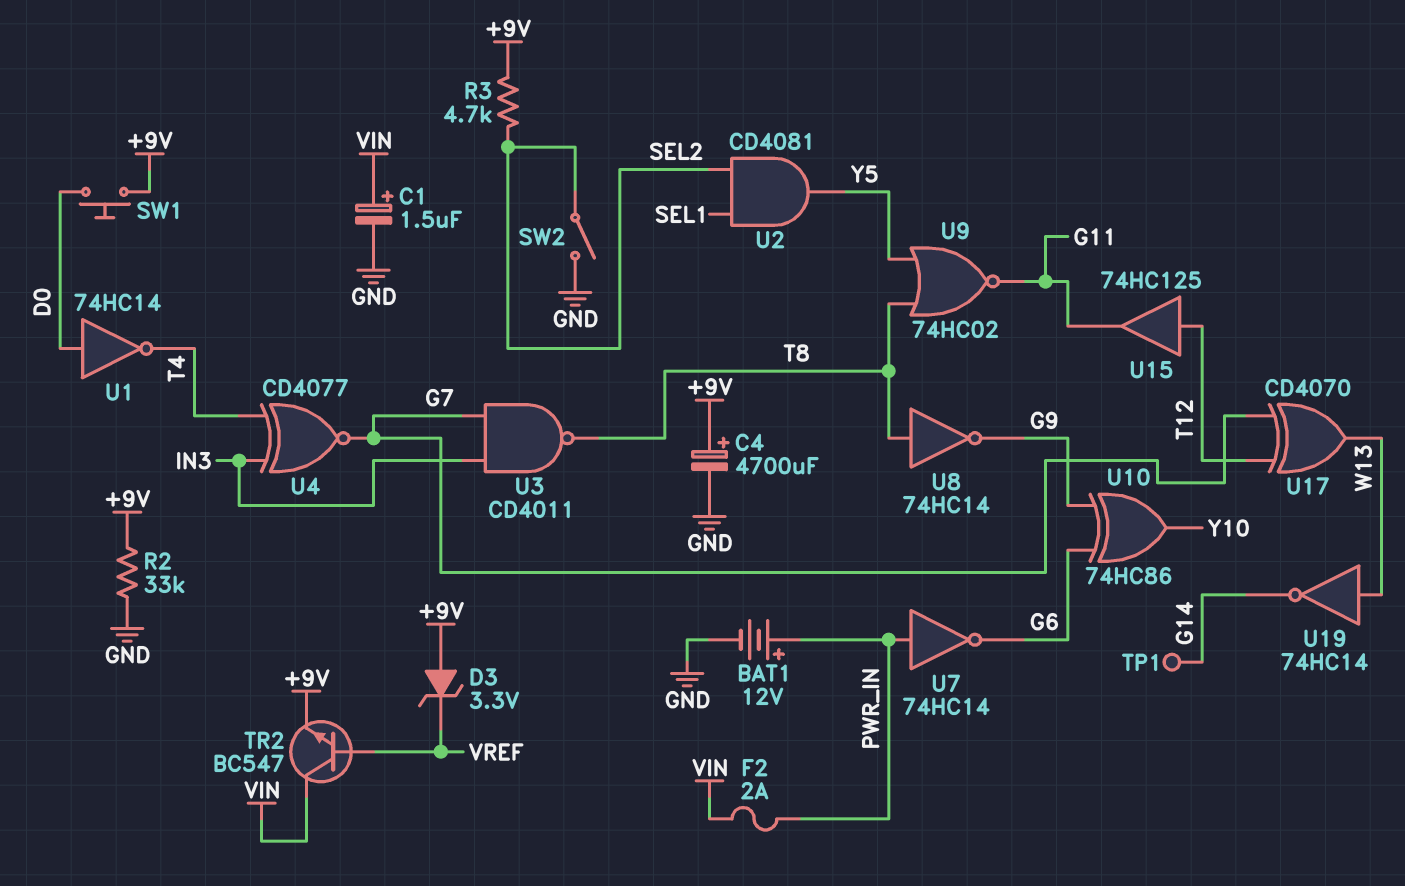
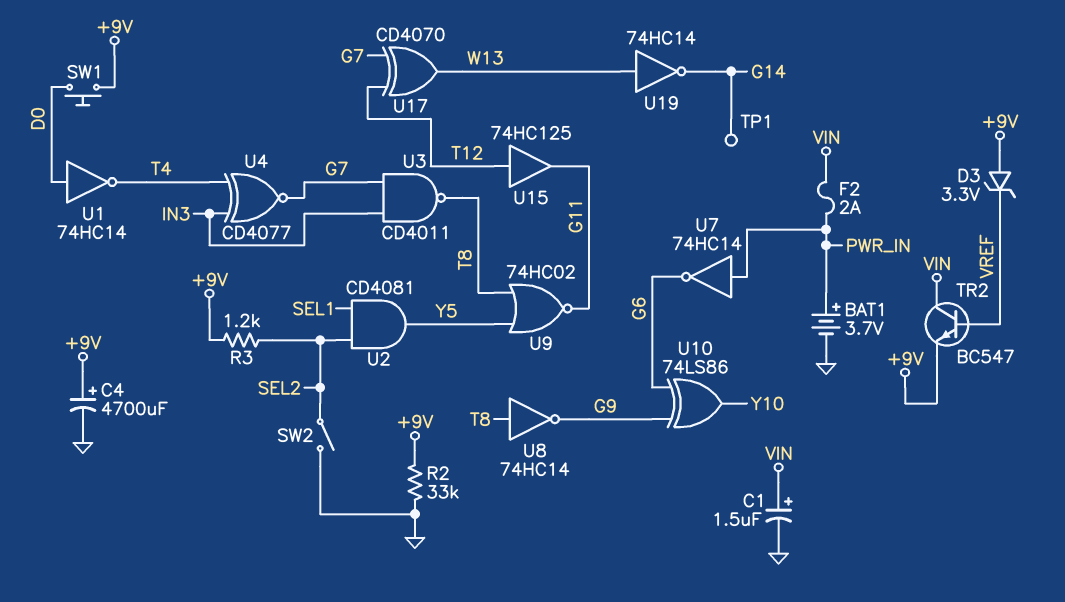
BAT1: 12V (plus PWR_IN, minus GND) -> 3.7V (plus PWR_IN, minus GND)
R3: 4.7k (+9V, SEL2) -> 1.2k (+9V, SEL2)
U10: XOR 74HC86 (in G6, in G9, out Y10) -> XOR 74LS86 (in G6, in G9, out Y10)

